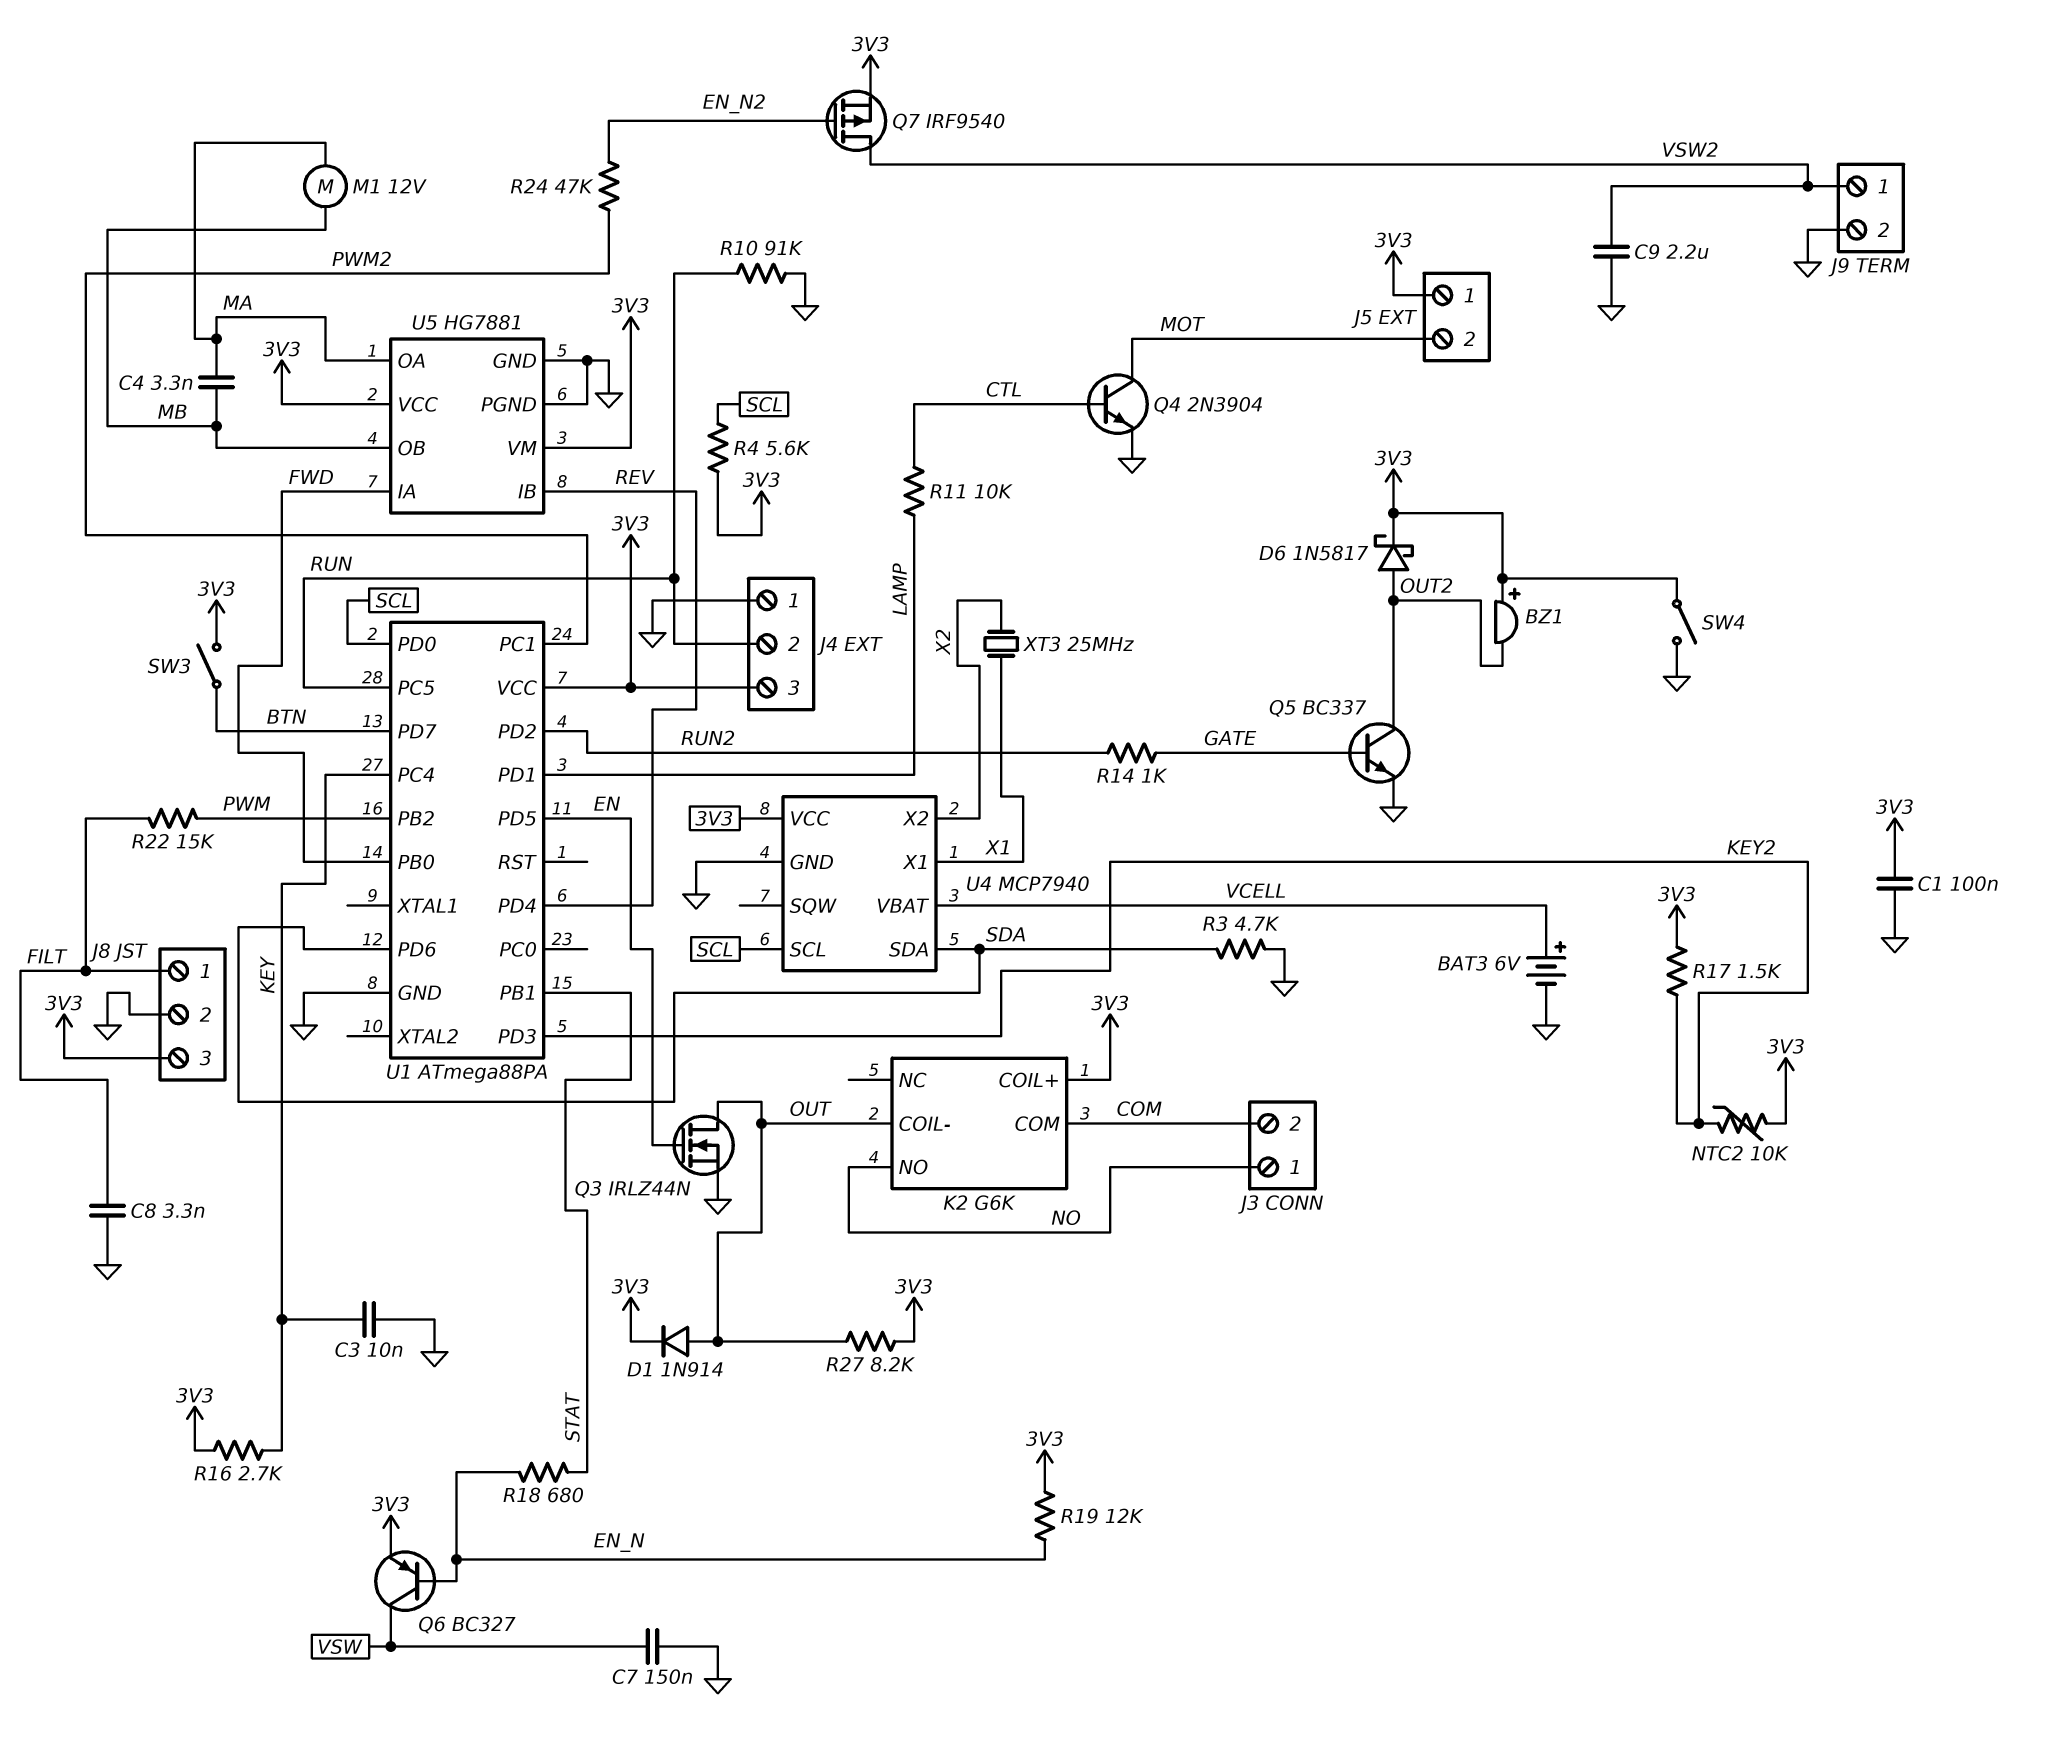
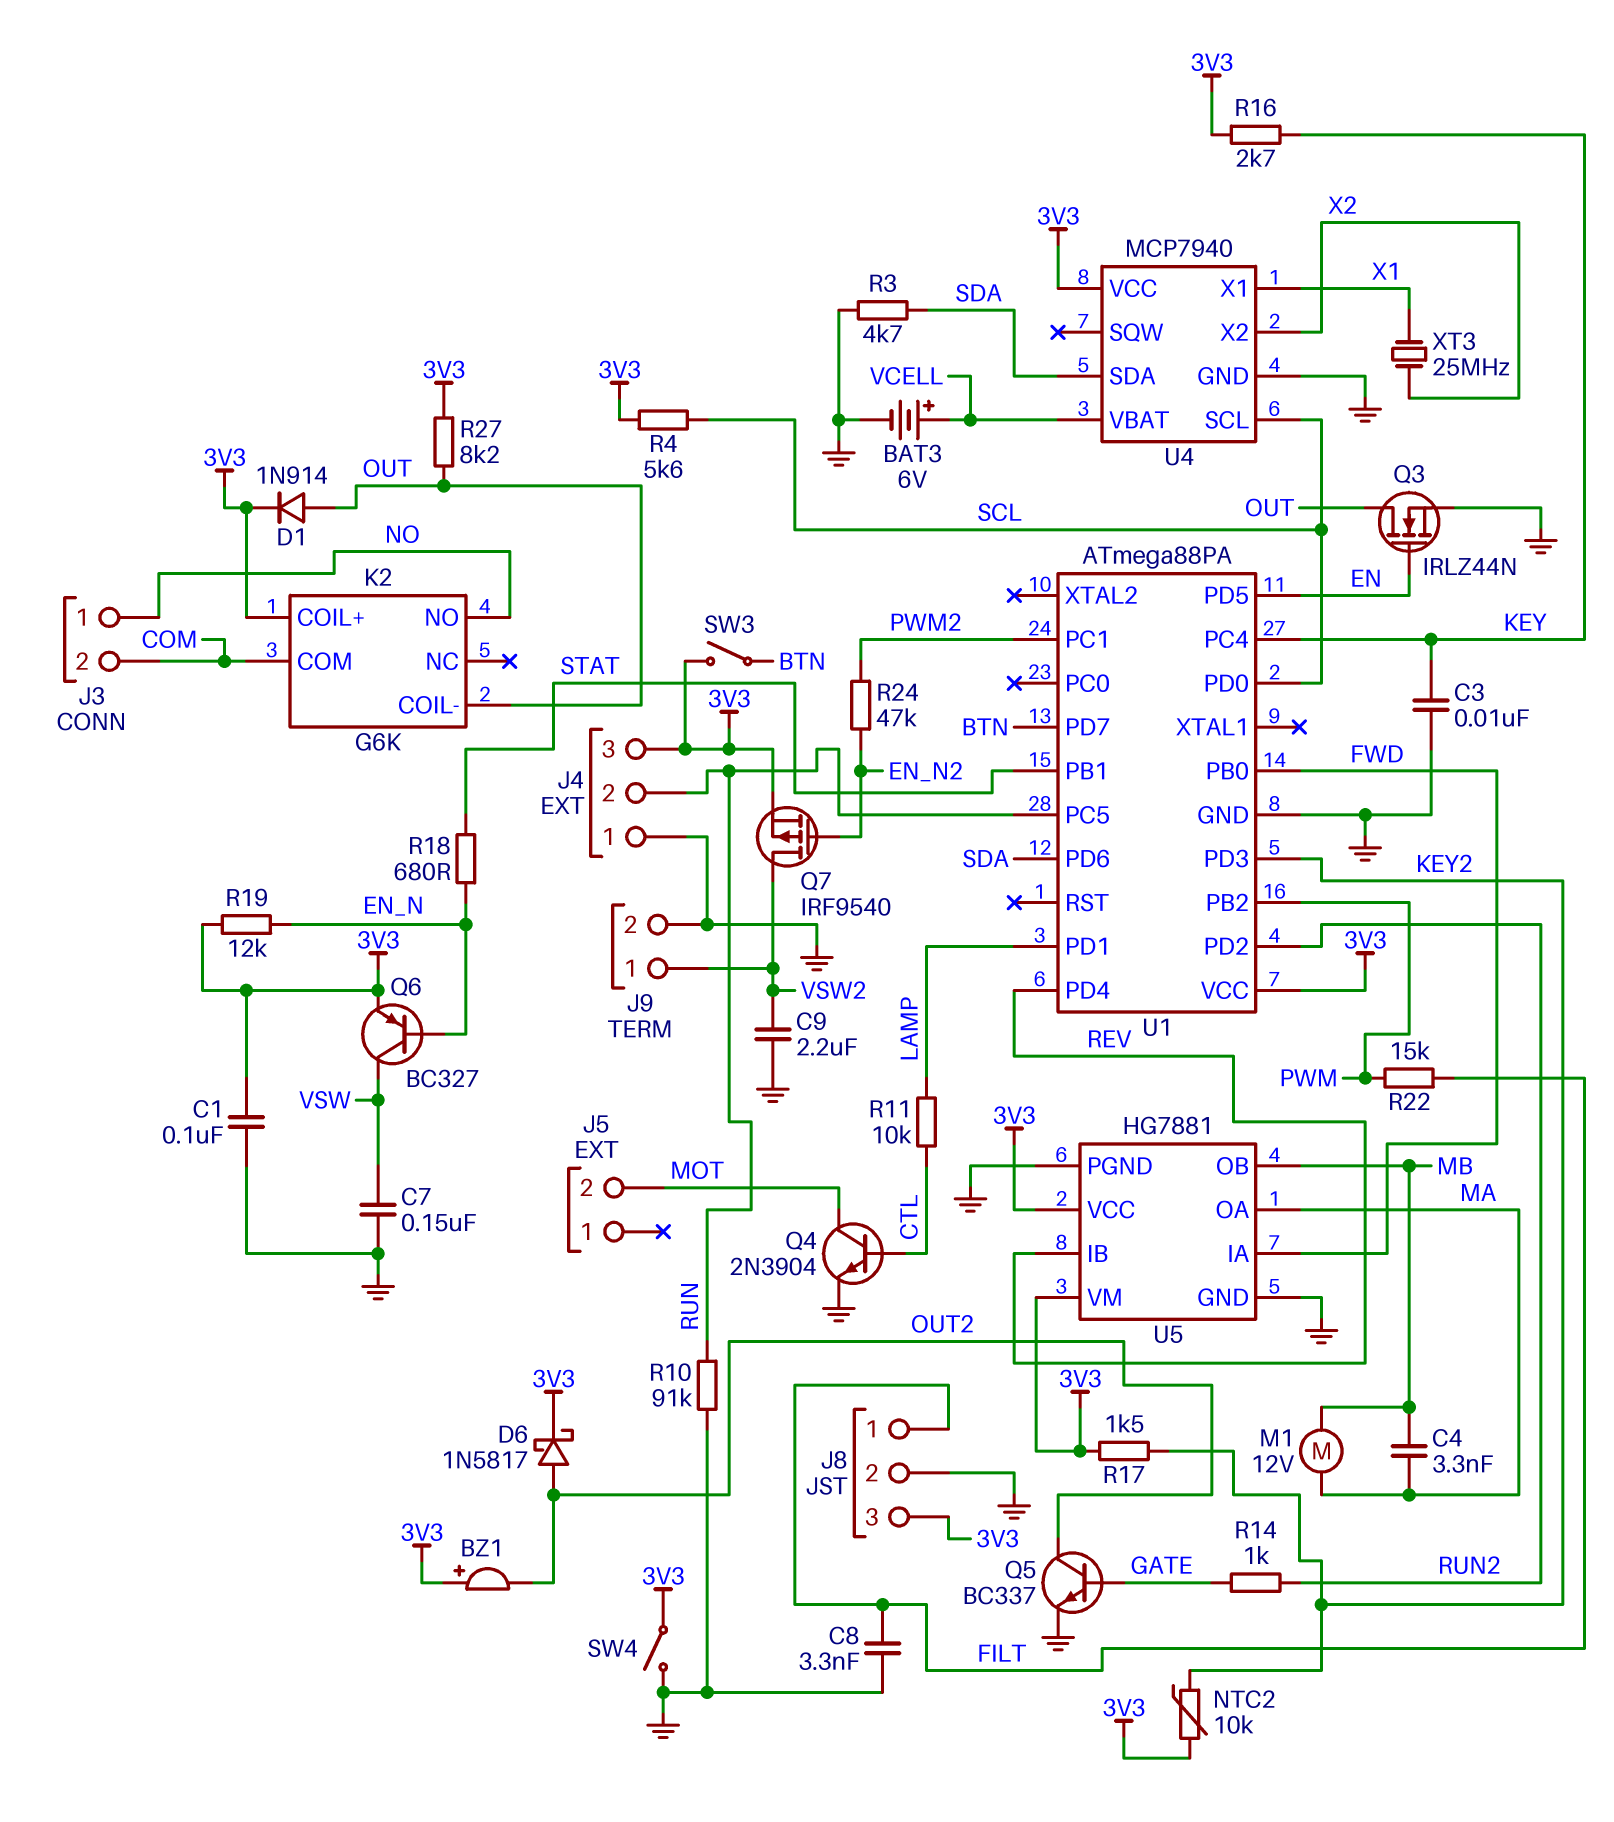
J5 pin 1: 3V3 -> none

